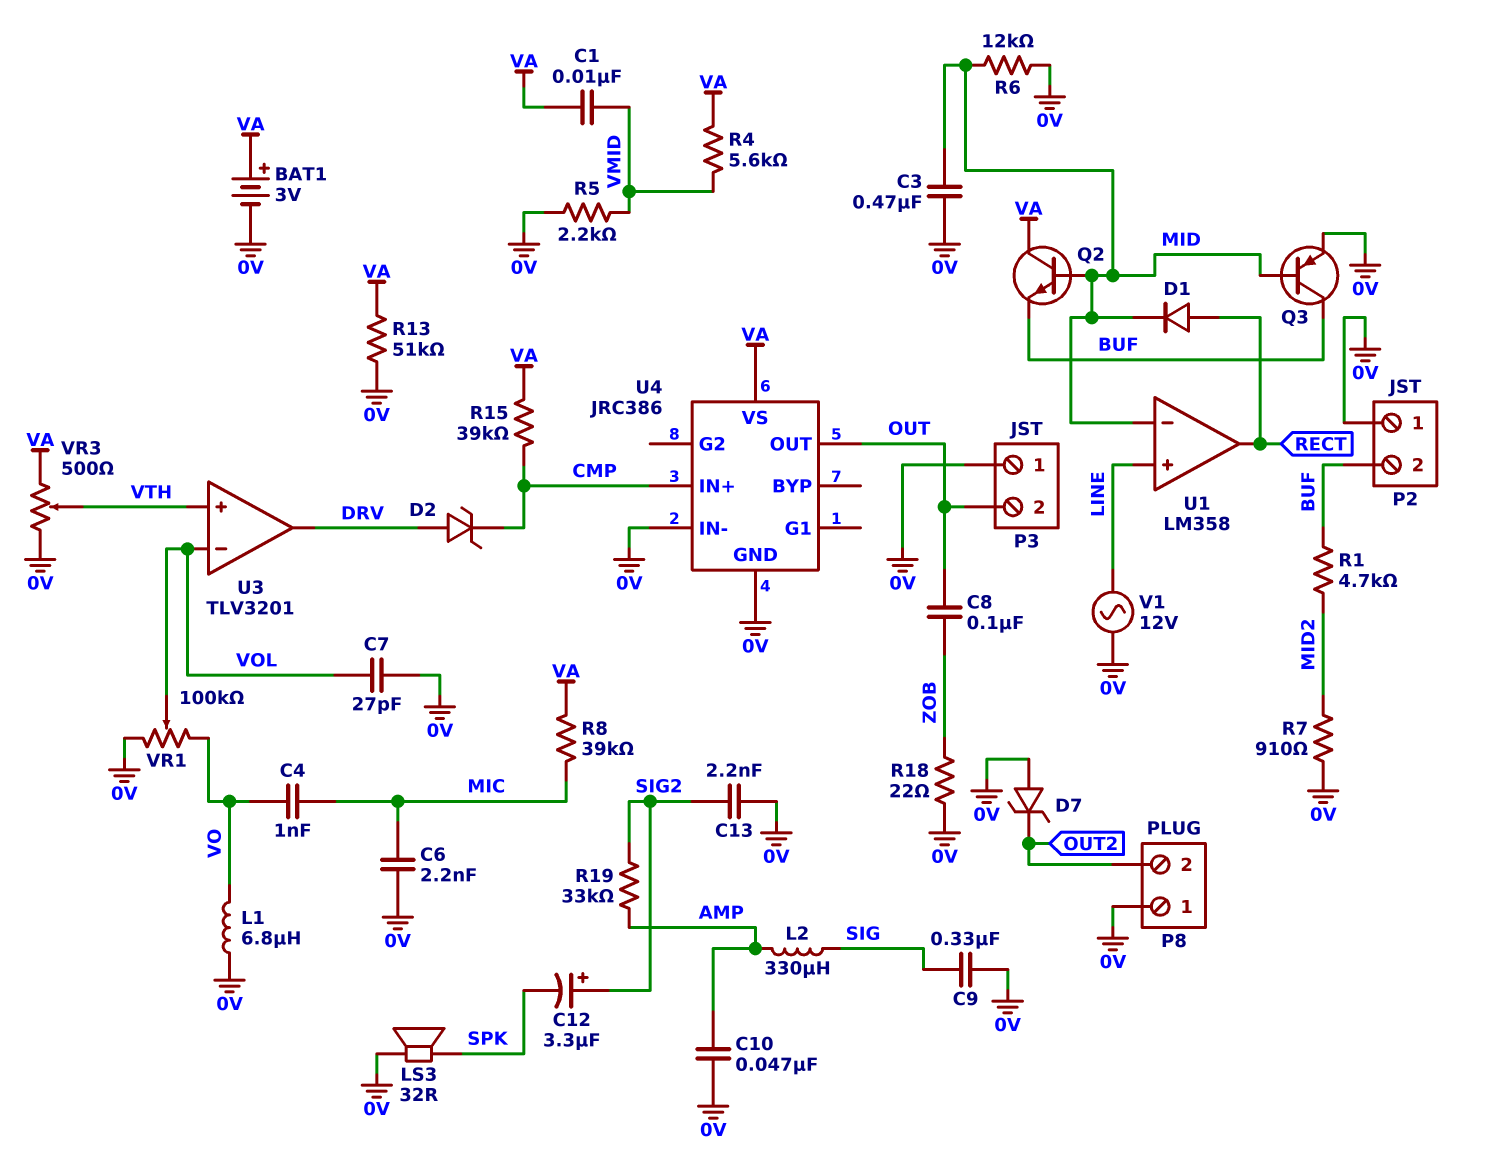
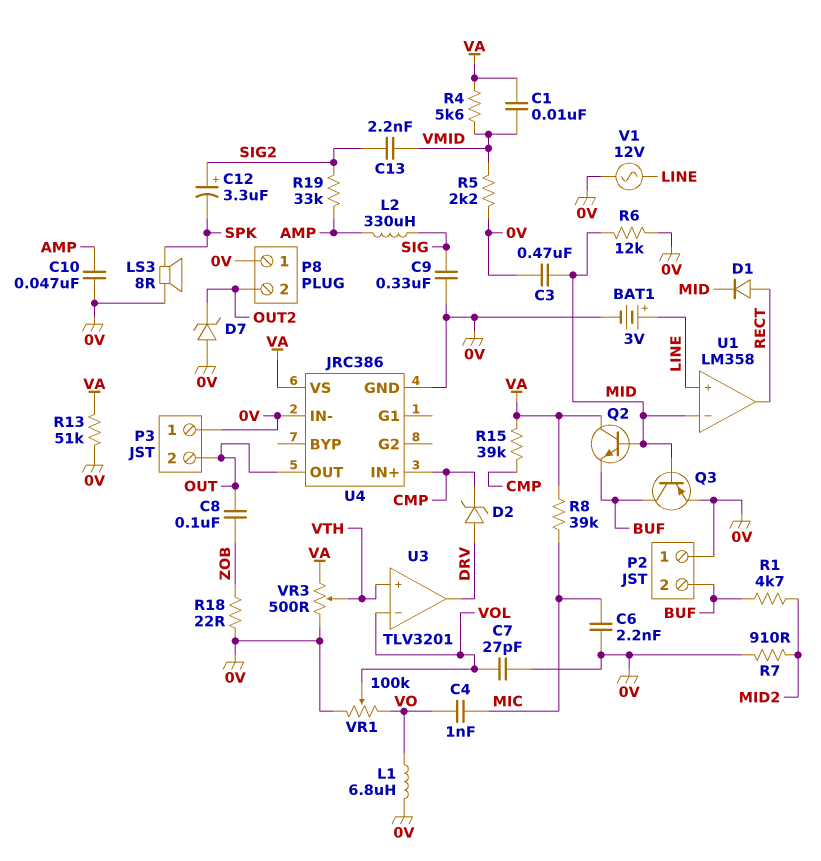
BAT1: 3V (plus VA, minus 0V) -> 3V (plus LINE, minus 0V)
C13: 2.2nF (0V, SIG2) -> 2.2nF (SIG2, VMID)
LS3: speaker 32R (0V, SPK) -> speaker 8R (0V, SPK)

